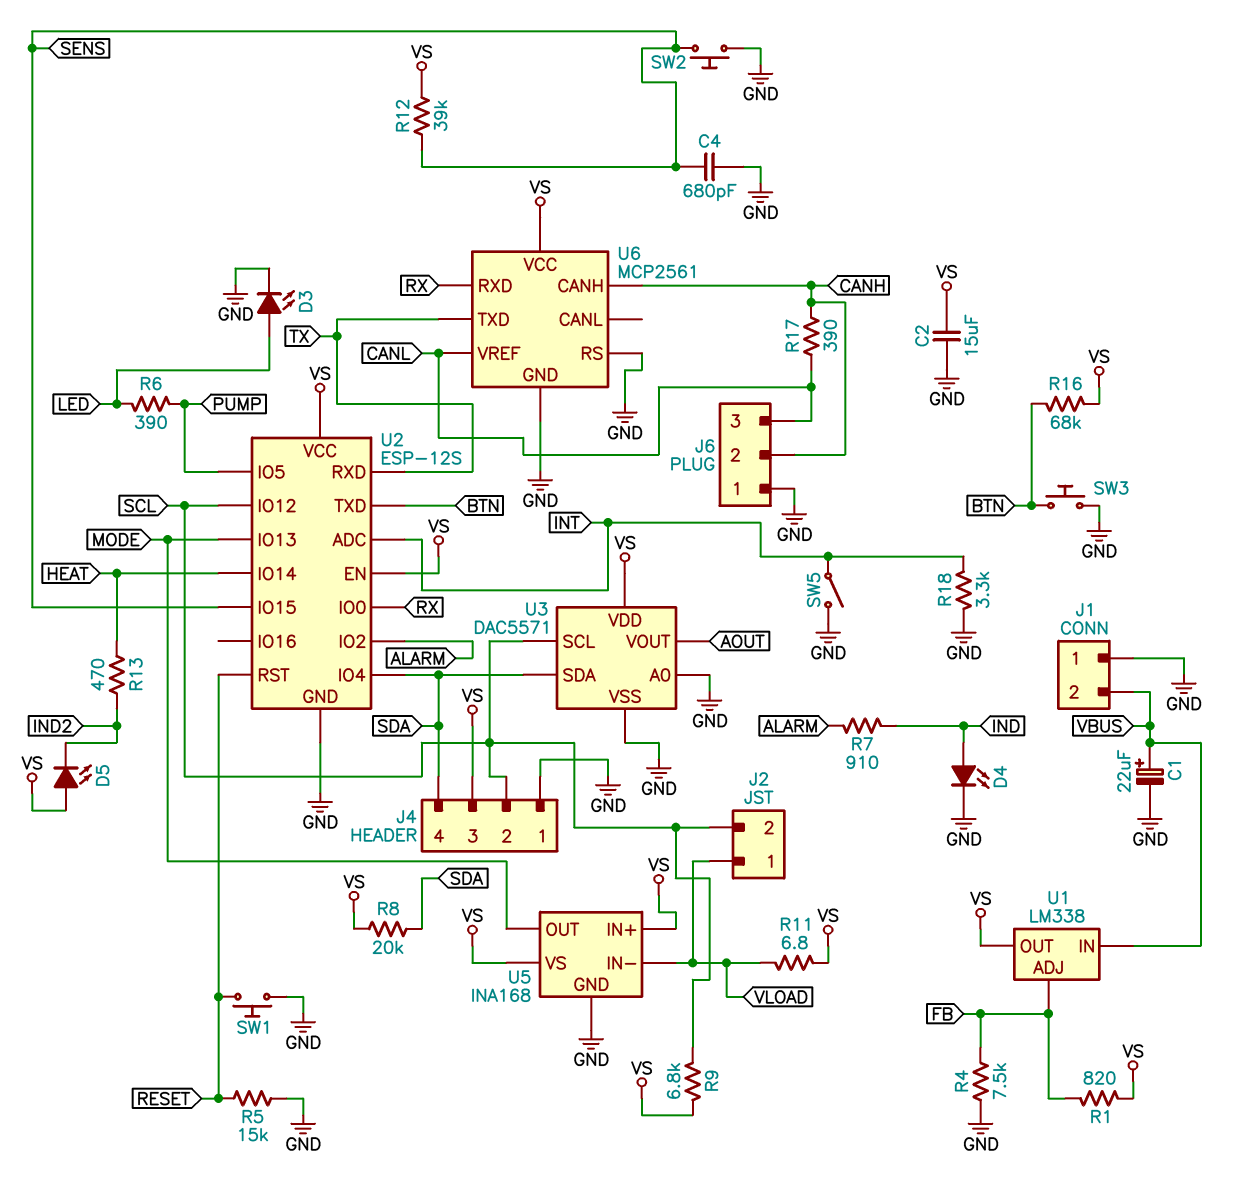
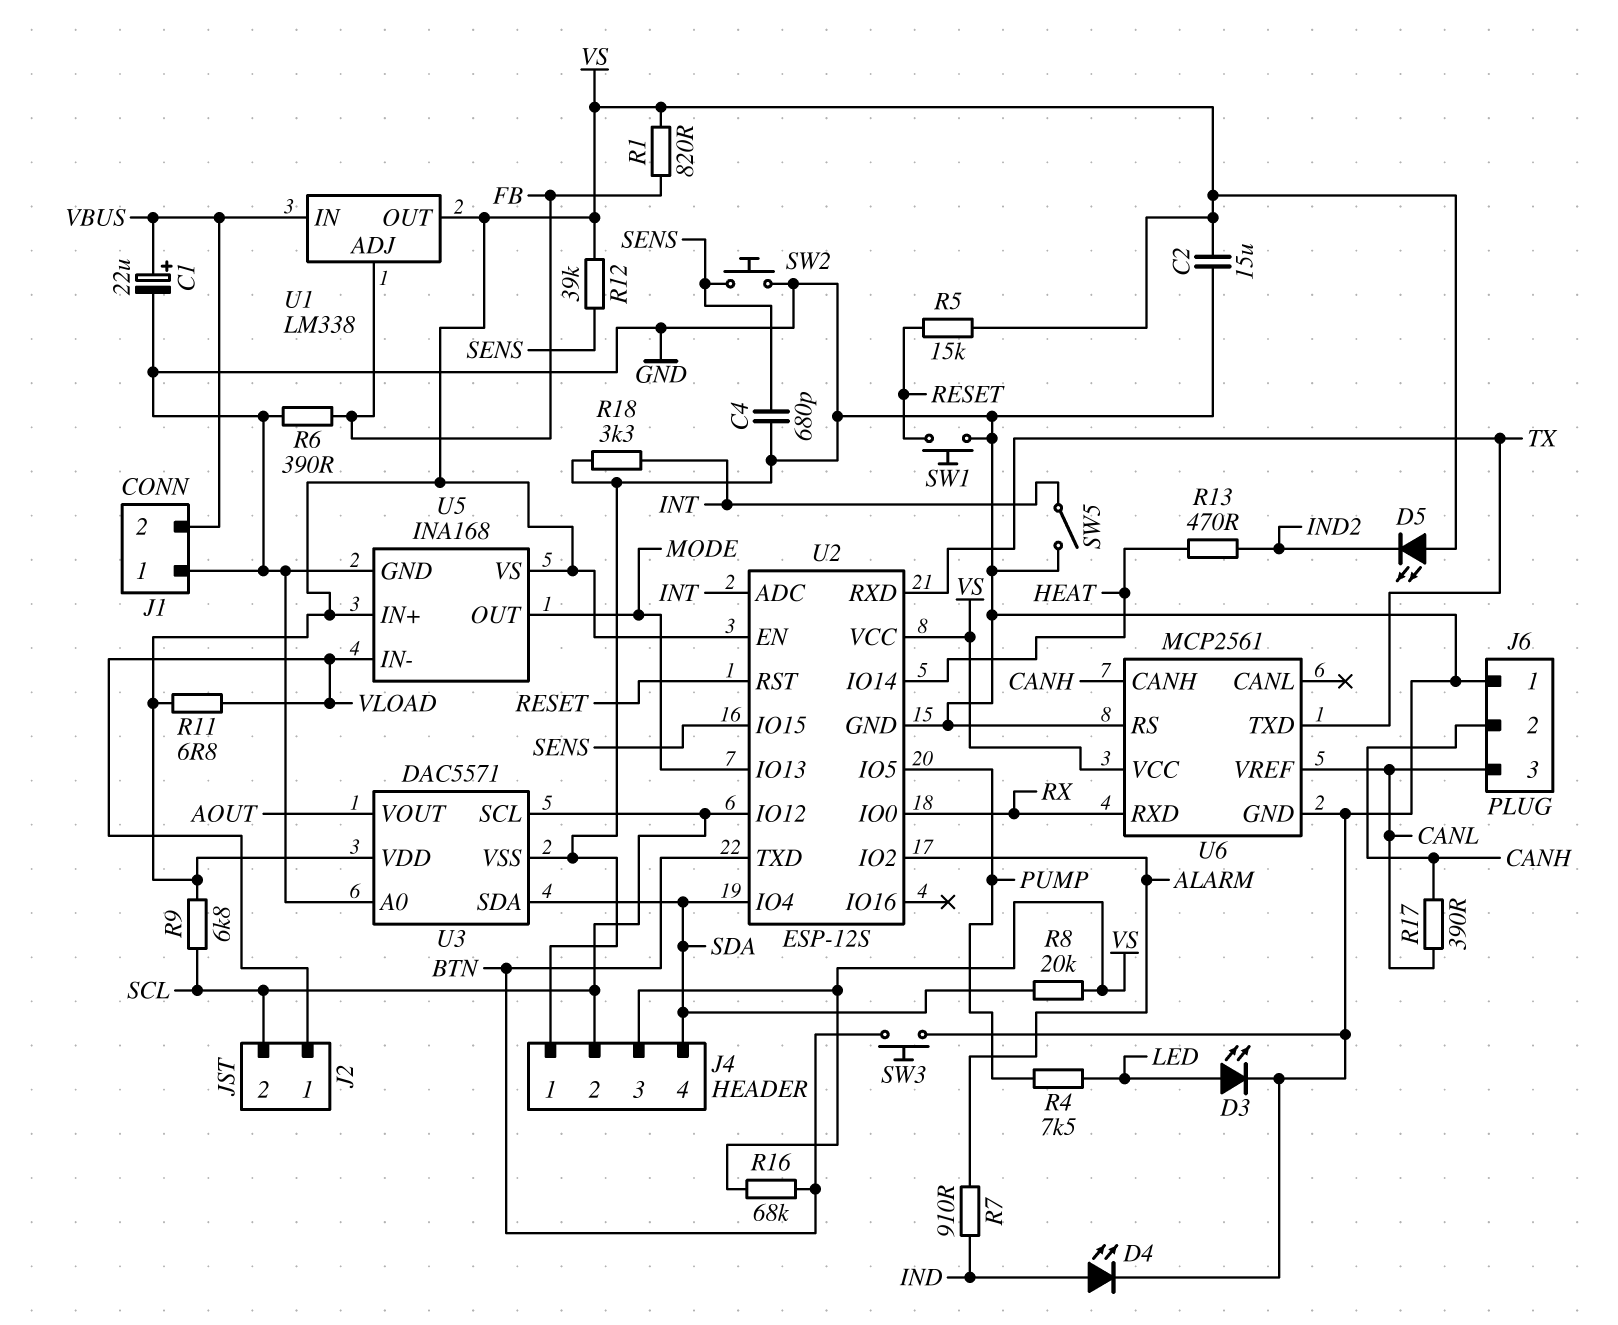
R4: 7.5k (FB, GND) -> 7.5k (LED, PUMP)
R5: 15k (GND, RESET) -> 15k (RESET, VS)
R6: 390 (LED, PUMP) -> 390 (FB, GND)

